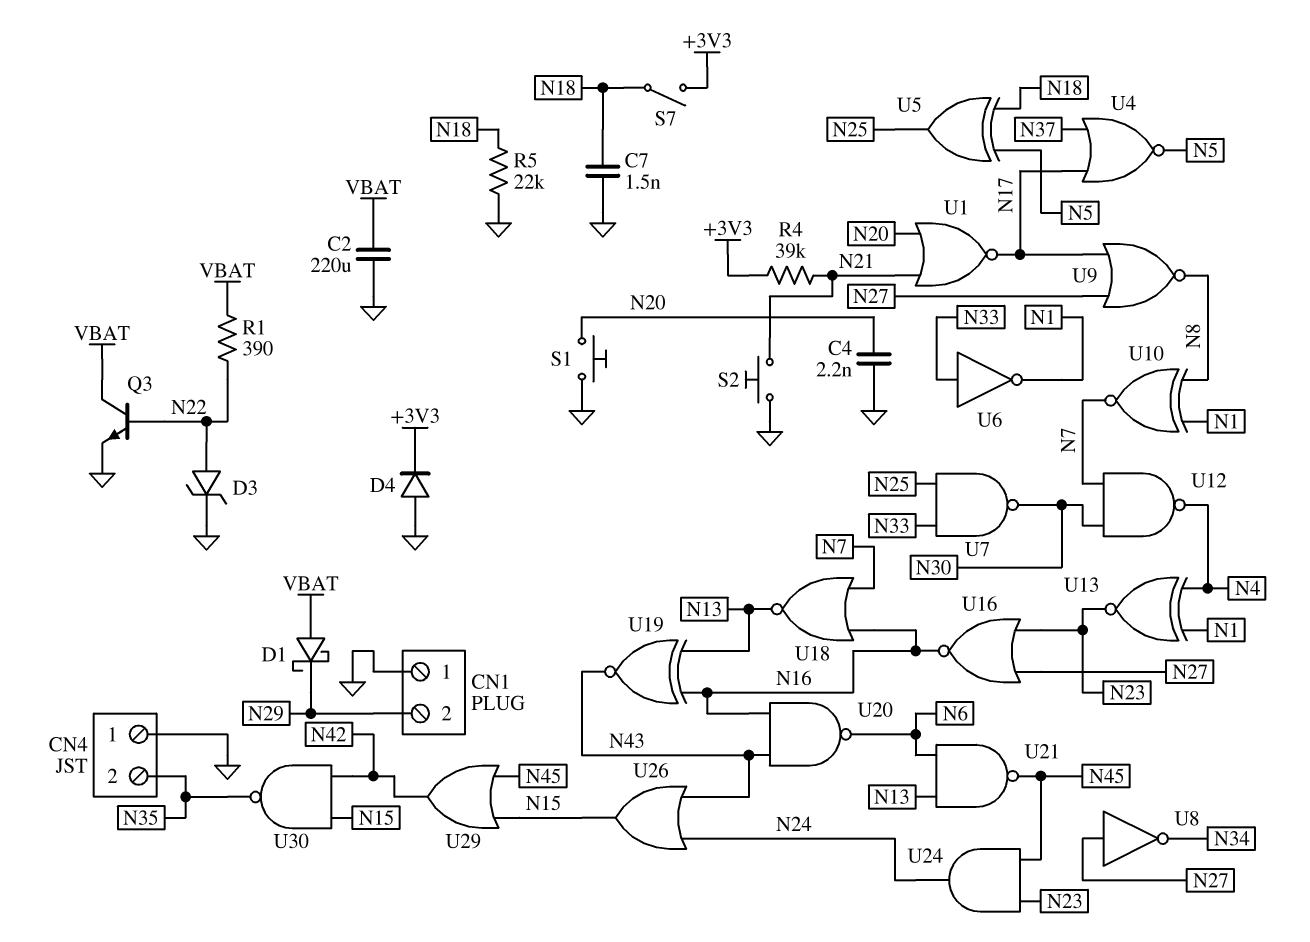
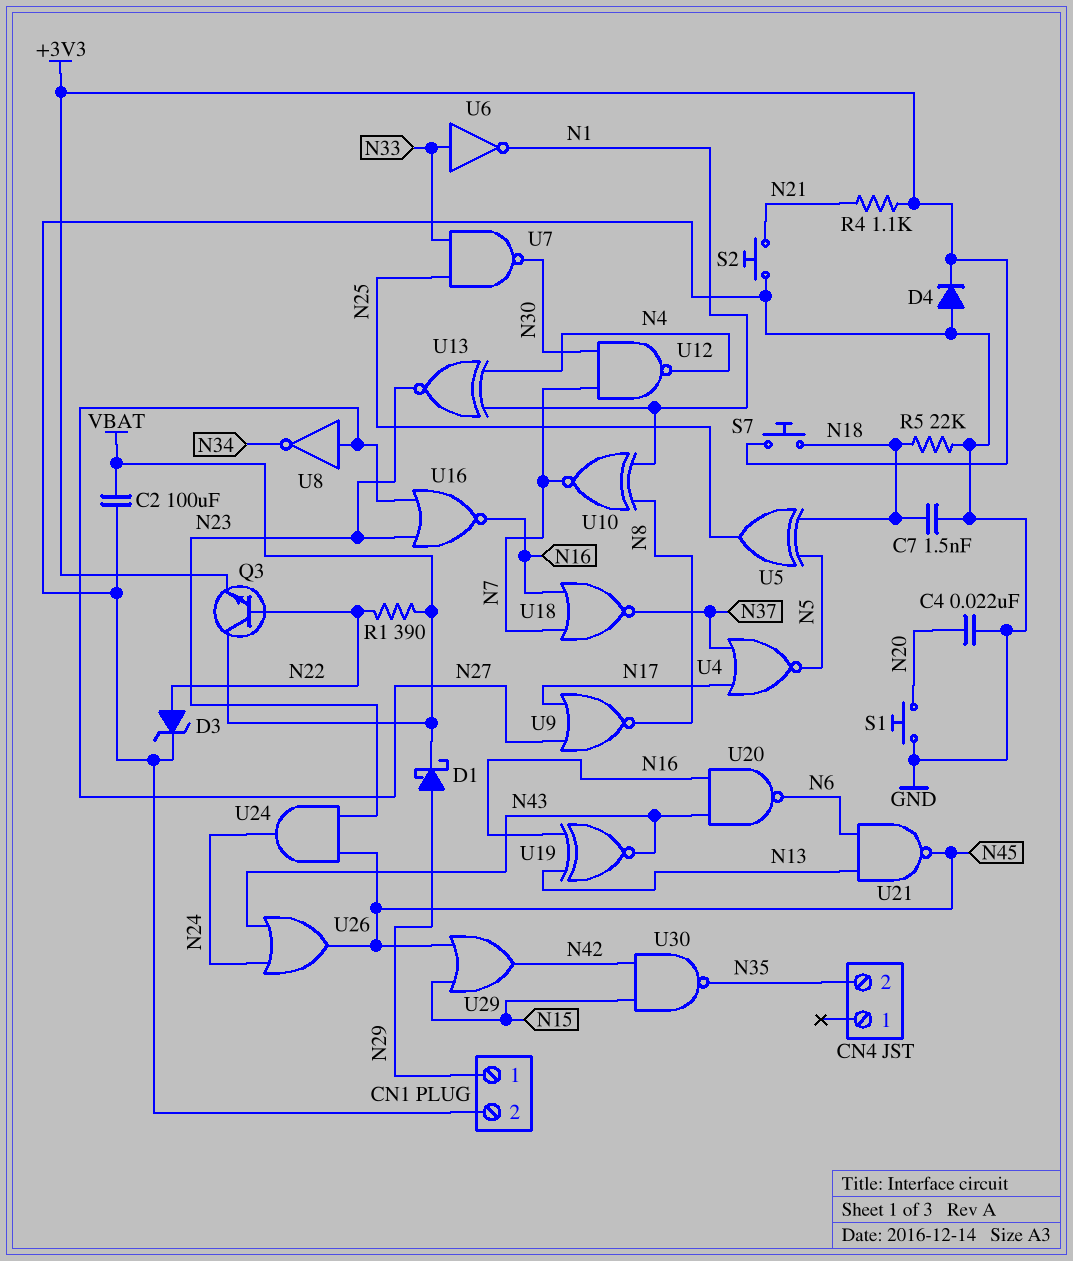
C2: 220uF (GND, VBAT) -> 100uF (GND, VBAT)
C4: 2.2nF (GND, N20) -> 22nF (GND, N20)
CN1 pin 1: GND -> N29
CN1 pin 2: N29 -> GND
CN4 pin 1: GND -> none
D1: schottky (A VBAT, K N29) -> schottky (A N29, K VBAT)
Q3: NPN (B N22, C VBAT, E GND) -> NPN (B N22, C VBAT, E +3V3)
R4: 39k (+3V3, N21) -> 1.1k (+3V3, N21)
S7: switch (+3V3, N18) -> button (+3V3, N18)
U1: NOR (in N20, in N21, out N17) -> none
U18: NOR (in N7, in N16, out N13) -> NOR (in N7, in N16, out N37)
U26: OR (in N24, in N43, out N15) -> OR (in N24, in N43, out N45)

